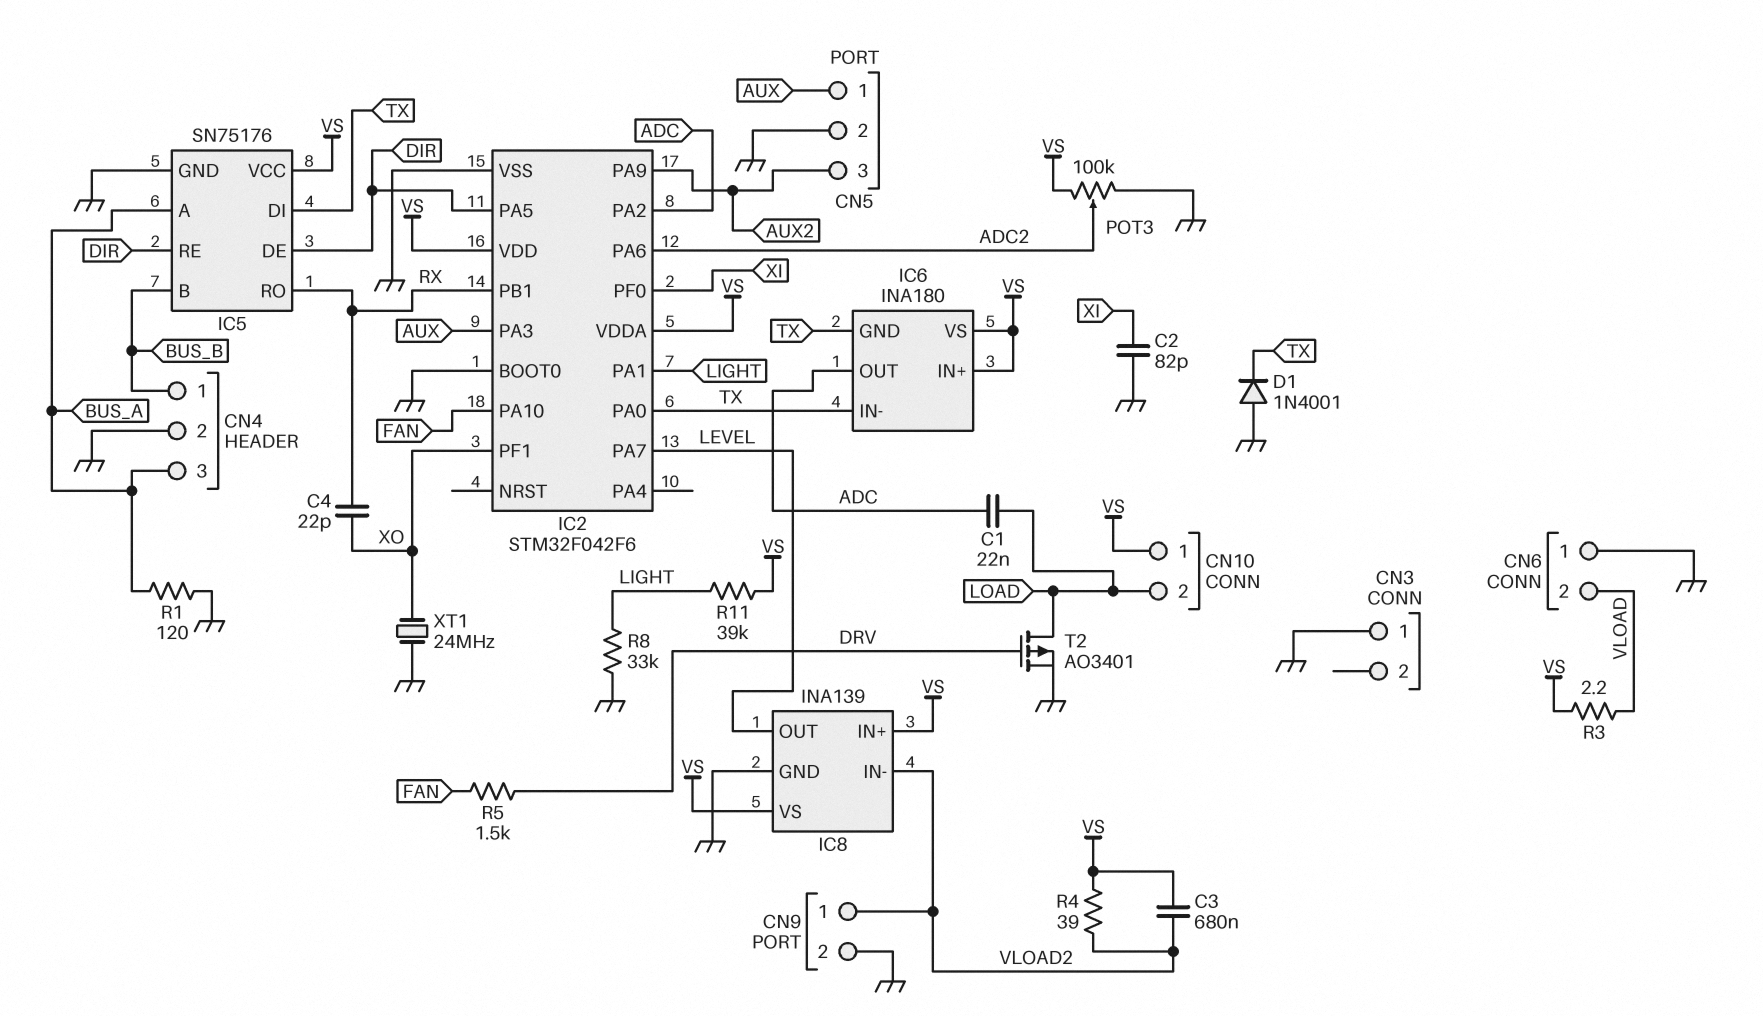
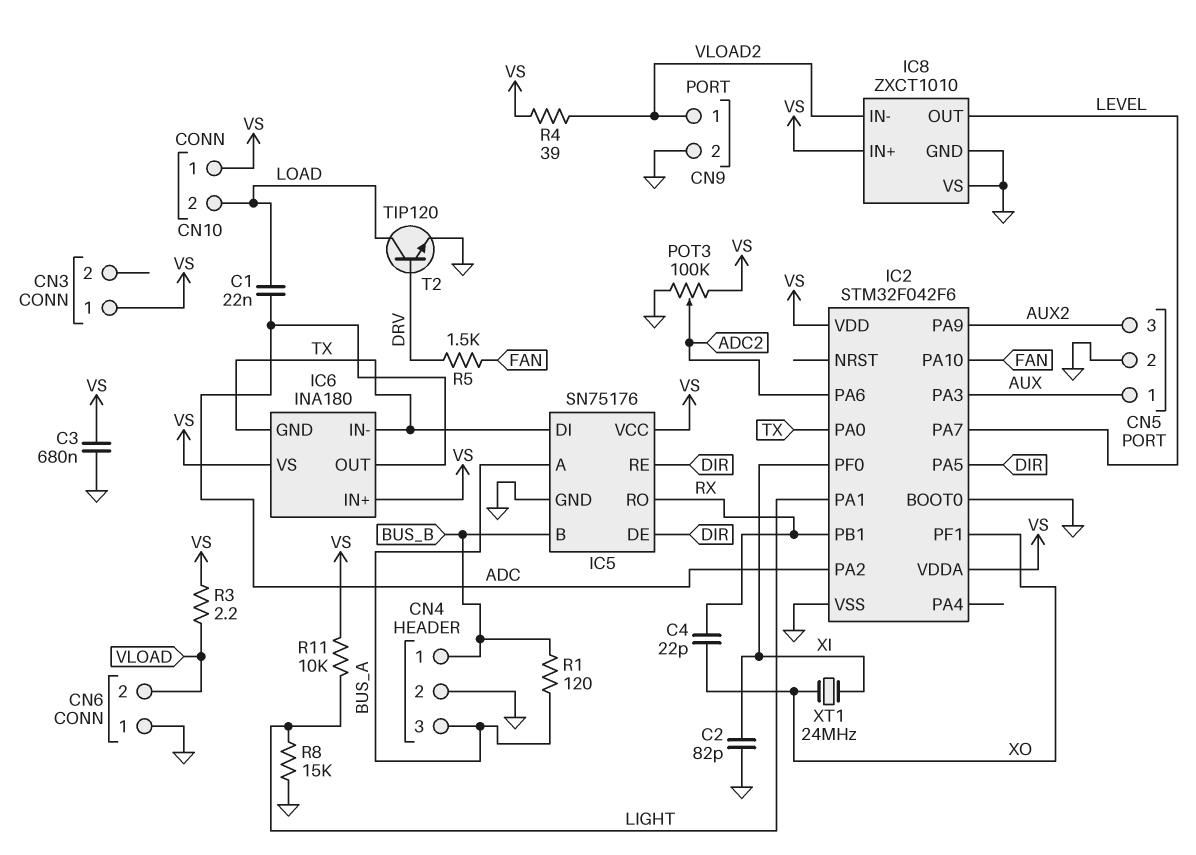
C3: 680nF (VLOAD2, VS) -> 680nF (GND, VS)
CN3 pin 1: GND -> VS
D1: diode 1N4001 (A GND, K TX) -> none
IC8: INA139 -> ZXCT1010
IC8 pin VS: VS -> GND
R1: 120 (BUS_A, GND) -> 120 (BUS_A, BUS_B)
R8: 33k (GND, LIGHT) -> 15k (GND, LIGHT)
R11: 39k (LIGHT, VS) -> 10k (LIGHT, VS)
T2: PMOS AO3401 (G DRV, D LOAD, S GND) -> NPN TIP120 (B DRV, C LOAD, E GND)
XT1: 24MHz (GND, XO) -> 24MHz (XI, XO)

